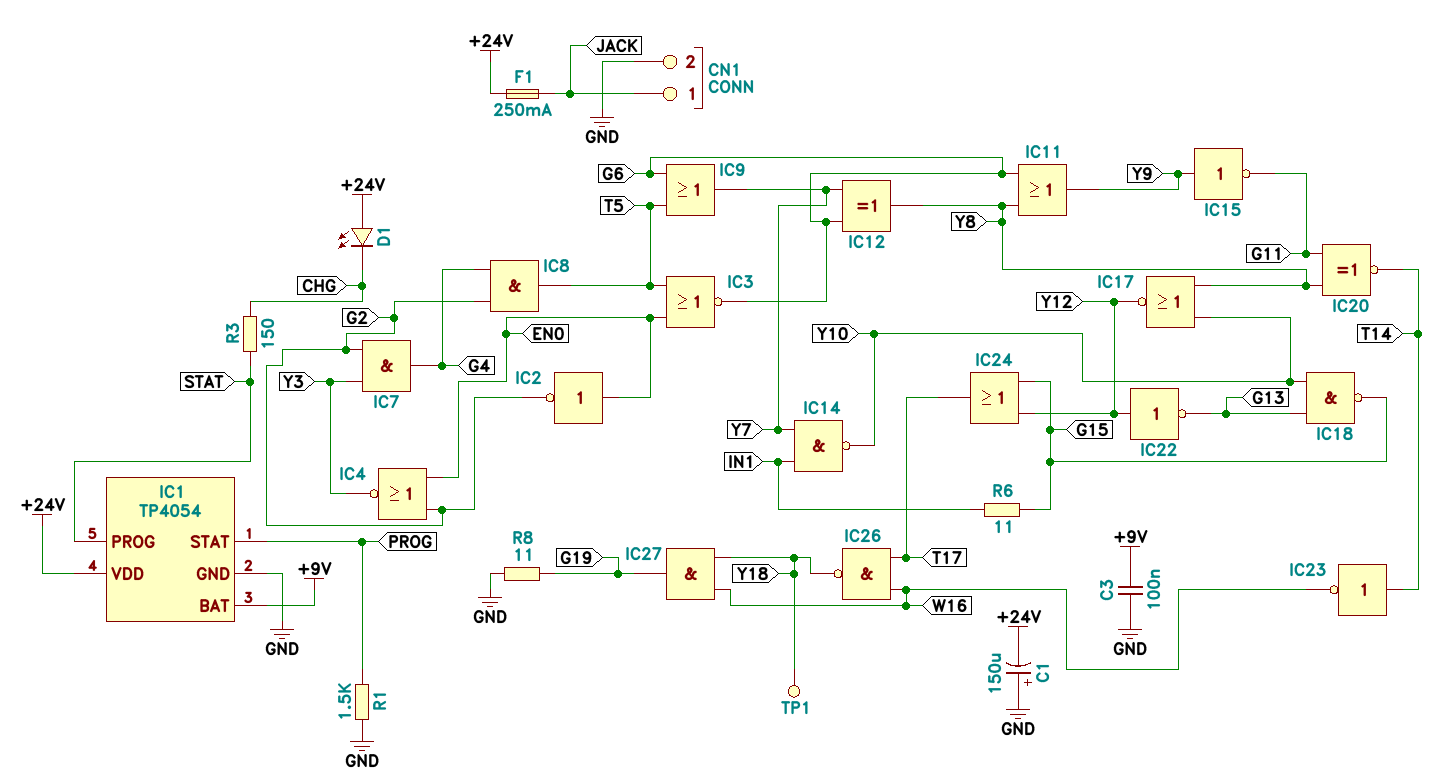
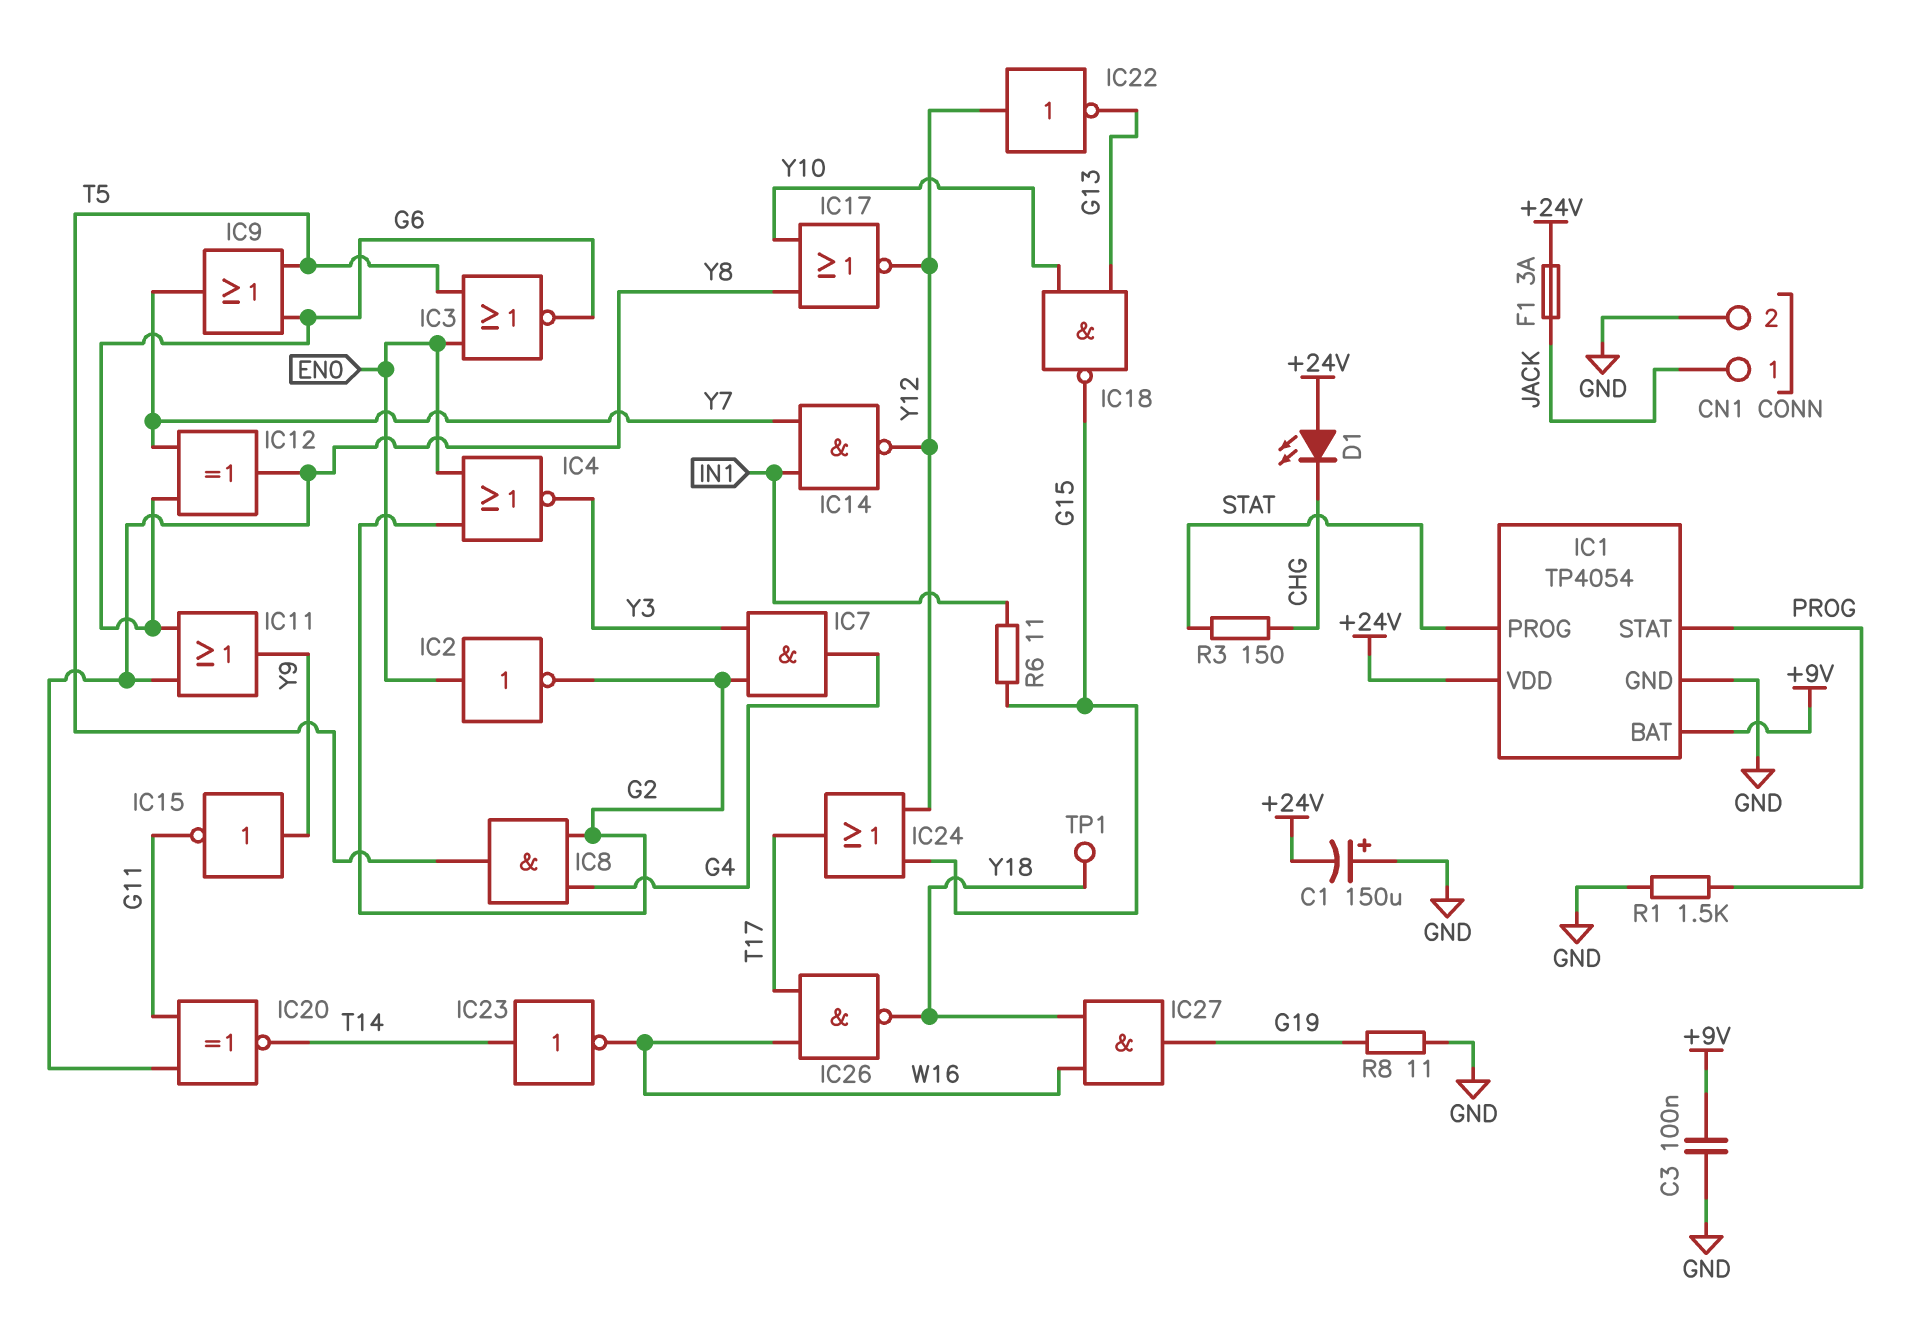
F1: 250mA (+24V, JACK) -> 3A (+24V, JACK)
IC14: NAND (in IN1, in Y7, out Y10) -> NAND (in IN1, in Y7, out Y12)

